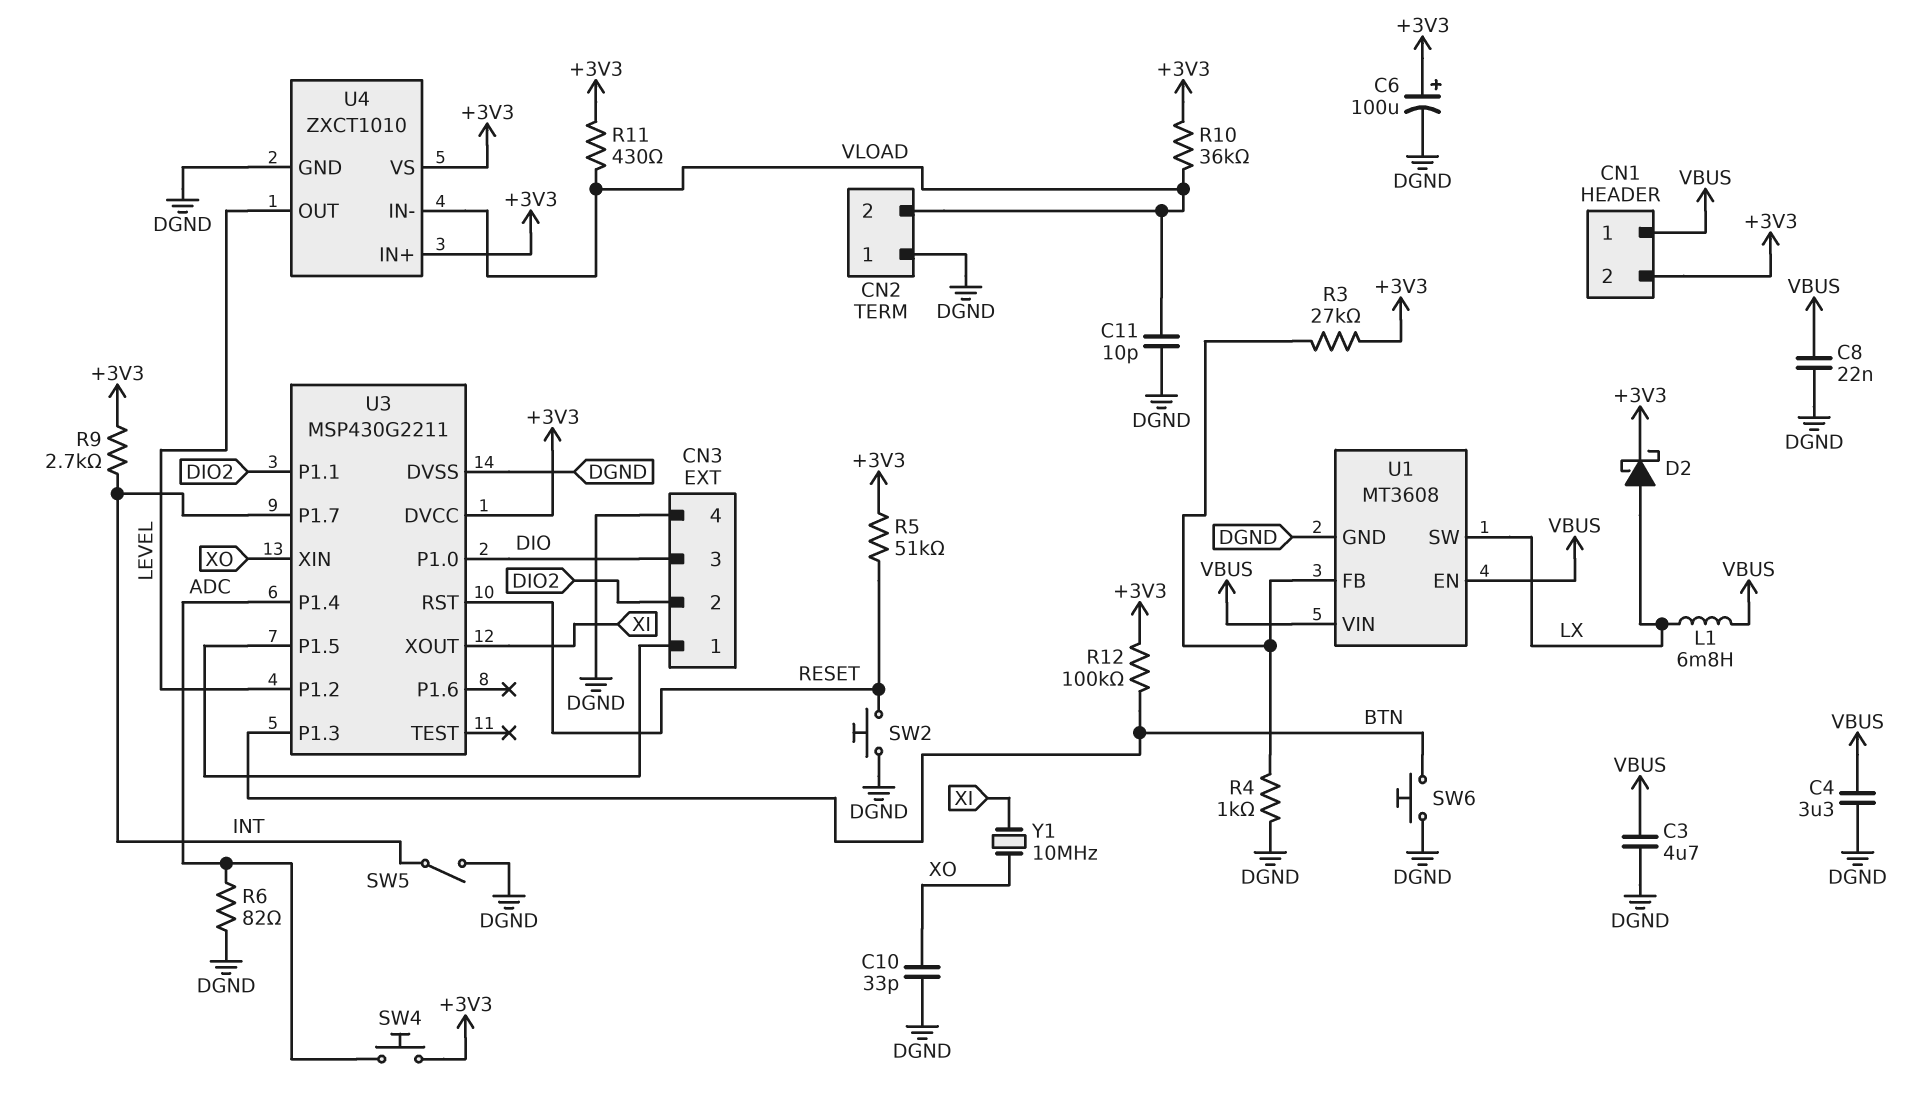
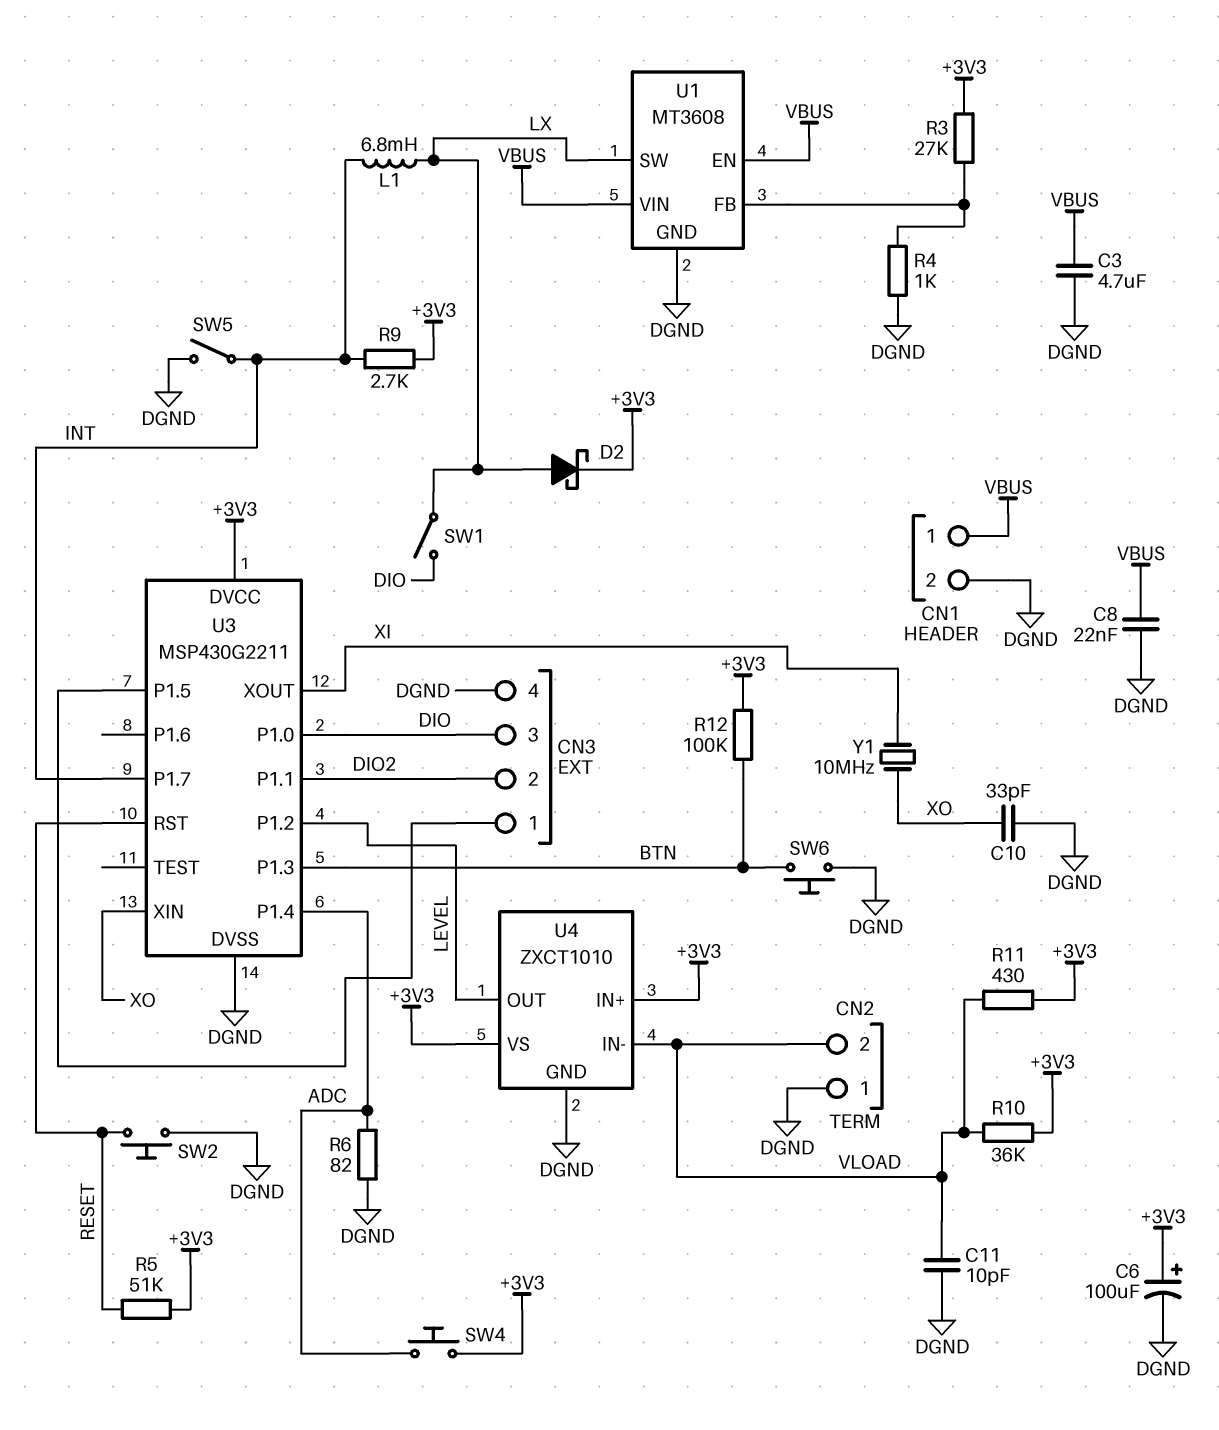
C4: 3.3uF (DGND, VBUS) -> none
CN1 pin 2: +3V3 -> DGND
L1: 6.8mH (LX, VBUS) -> 6.8mH (INT, LX)
SW1: none -> switch (DIO, LX)

